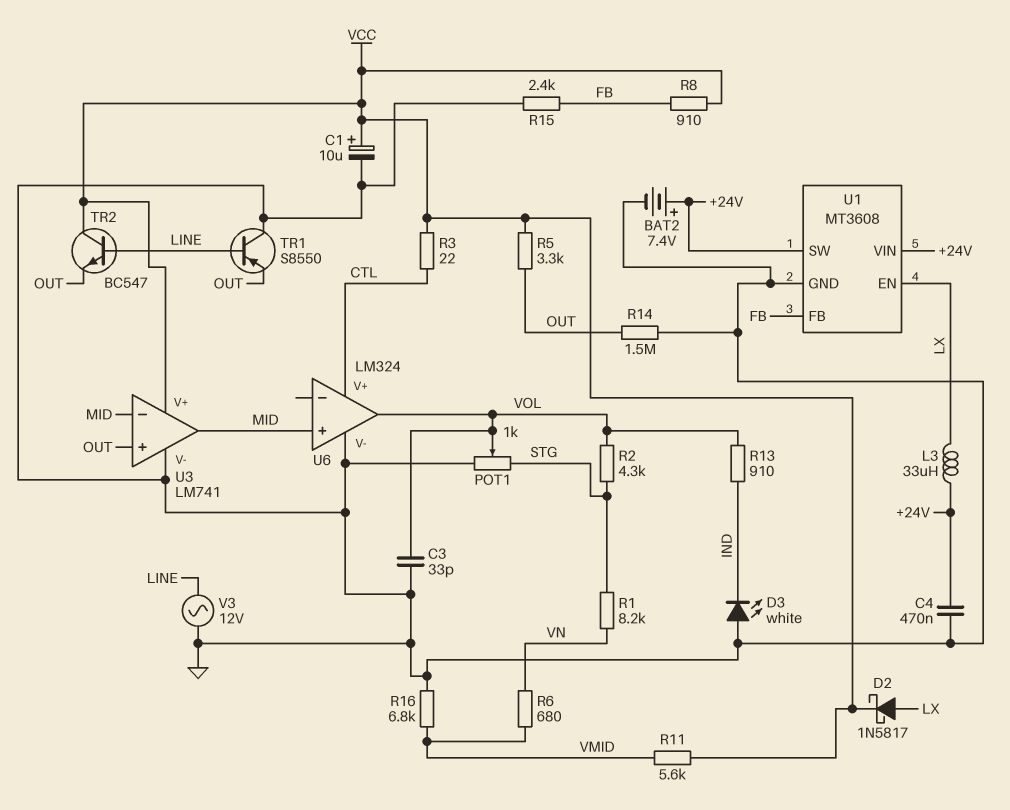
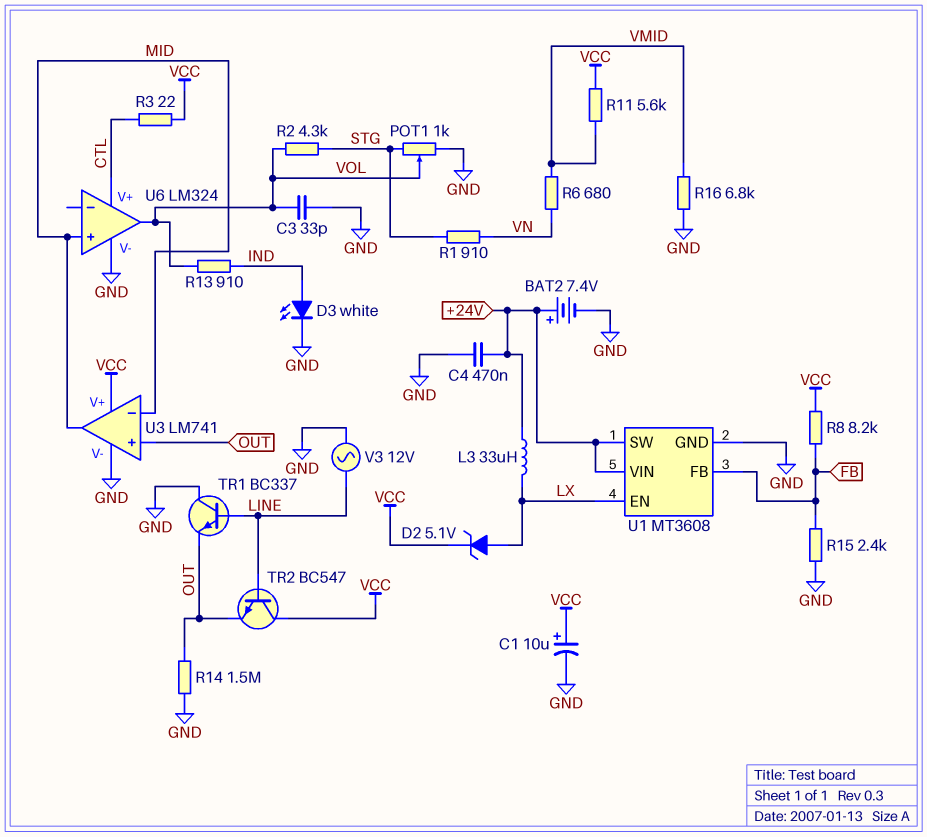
D2: schottky 1N5817 (A LX, K VCC) -> zener 5.1V (A LX, K VCC)
D3: LED white (A GND, K IND) -> LED white (A IND, K GND)
R1: 8.2k (STG, VN) -> 910 (STG, VN)
R5: 3.3k (OUT, VCC) -> none
R8: 910 (FB, VCC) -> 8.2k (FB, VCC)
TR1: PNP S8550 (B LINE, C GND, E OUT) -> NPN BC337 (B LINE, C GND, E OUT)

